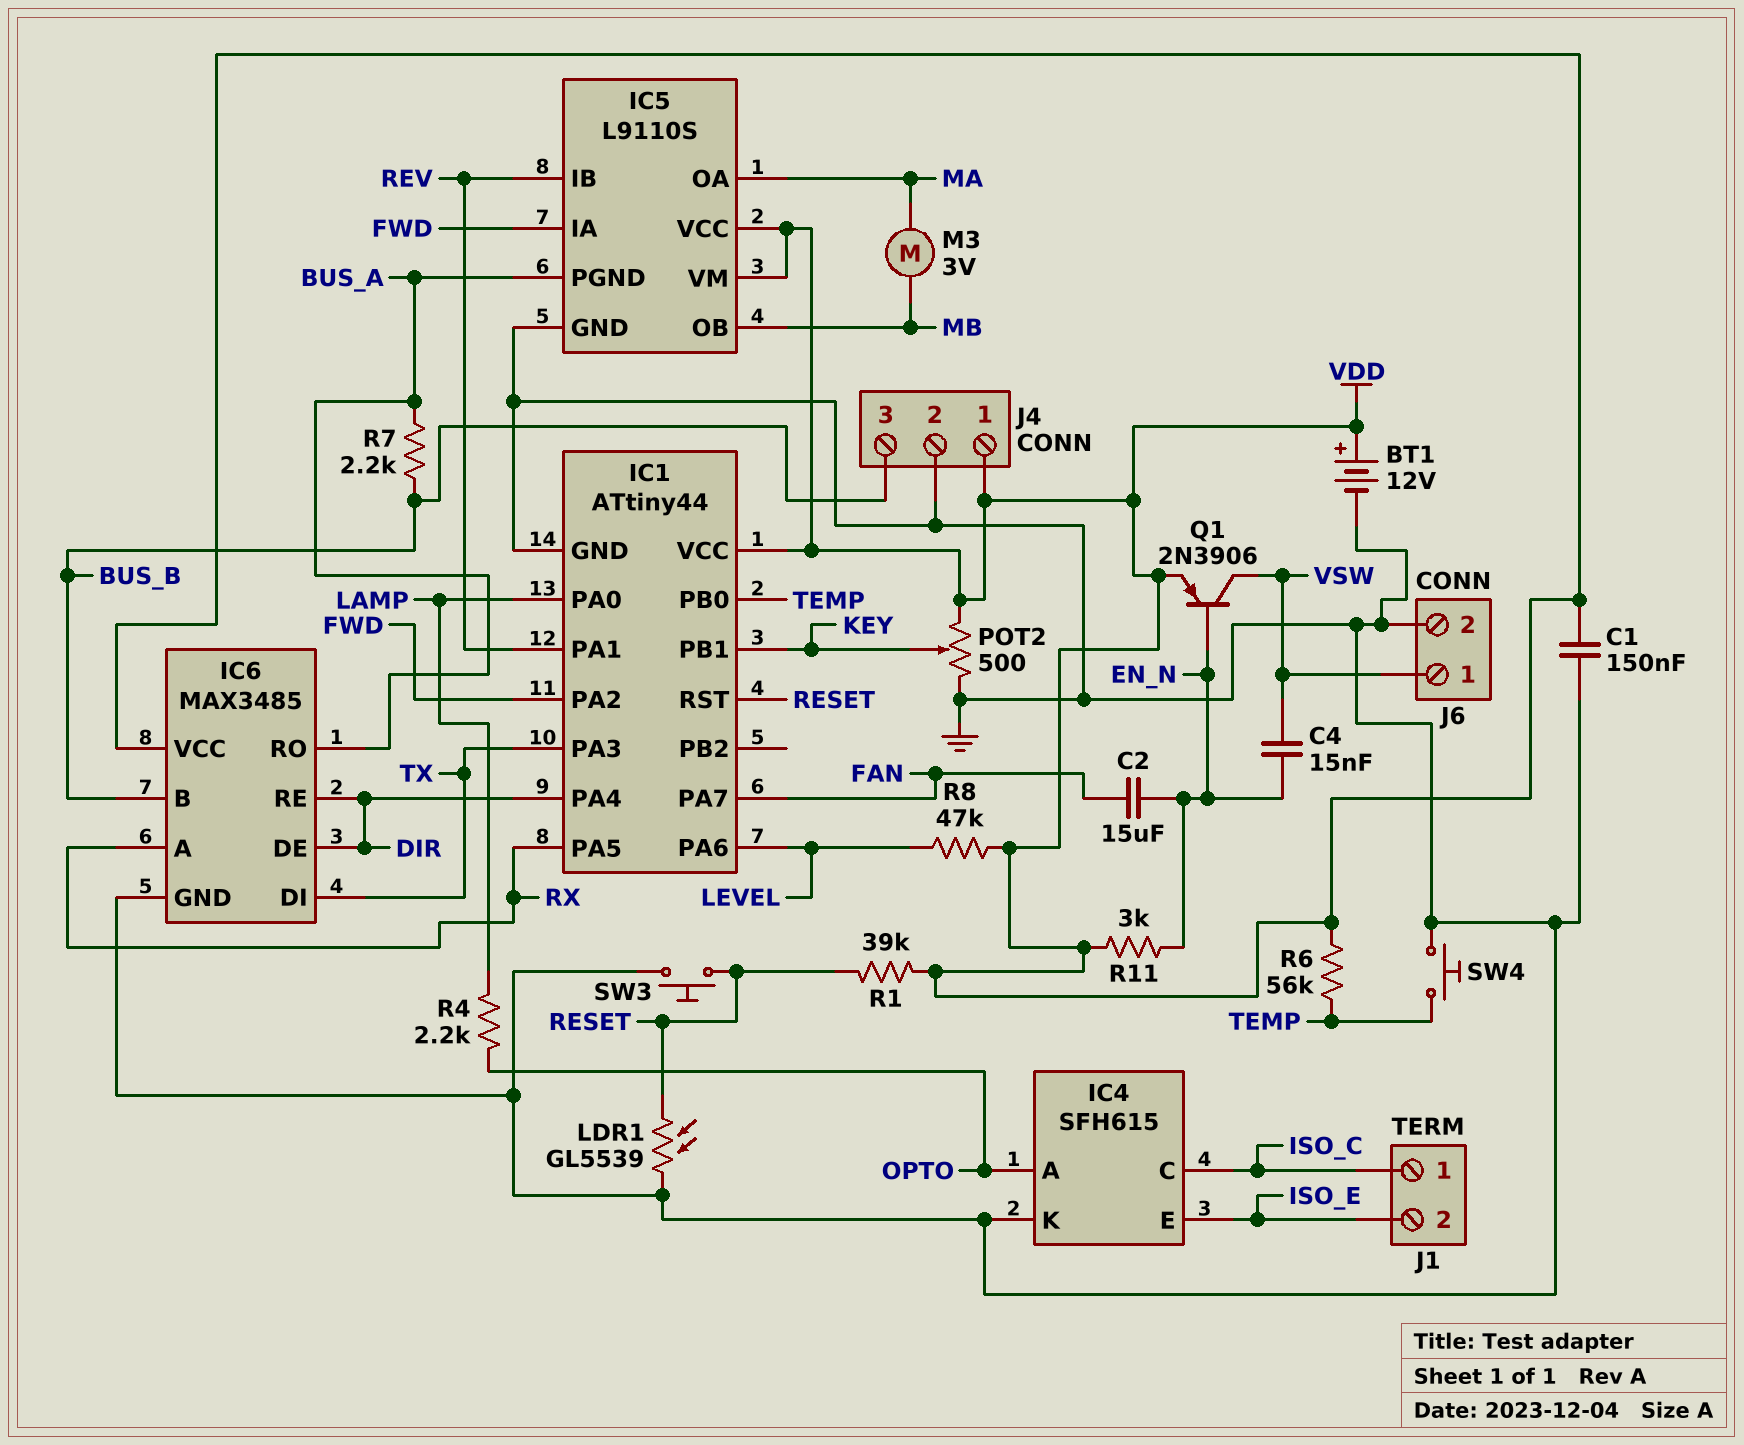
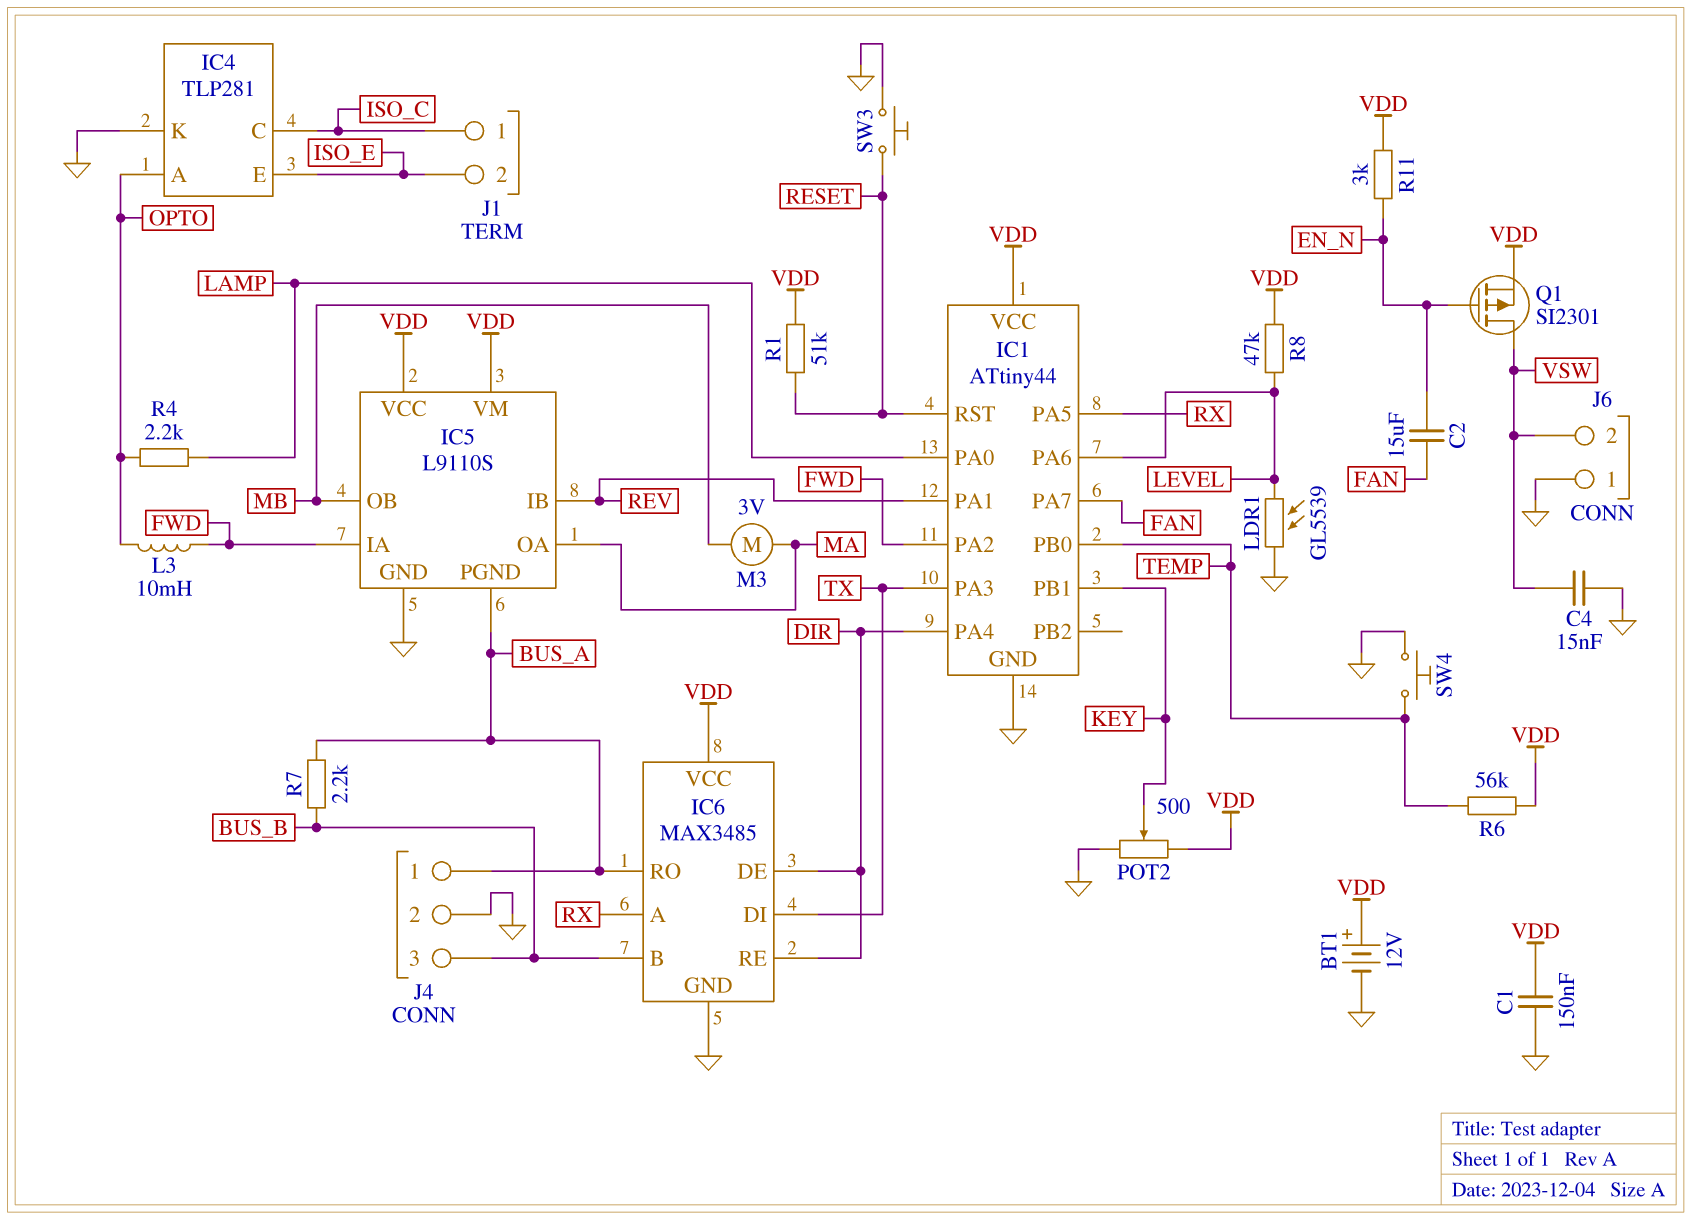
C4: 15nF (EN_N, VSW) -> 15nF (GND, VSW)
IC4: SFH615 -> TLP281
J4 pin 1: VDD -> BUS_A
J6 pin 1: VSW -> GND
J6 pin 2: GND -> VSW
L3: none -> 10mH (FWD, OPTO)
LDR1: GL5539 (GND, RESET) -> GL5539 (GND, LEVEL)
Q1: PNP 2N3906 (B EN_N, C VSW, E VDD) -> PMOS SI2301 (G EN_N, D VSW, S VDD)
R1: 39k (RESET, VDD) -> 51k (RESET, VDD)

